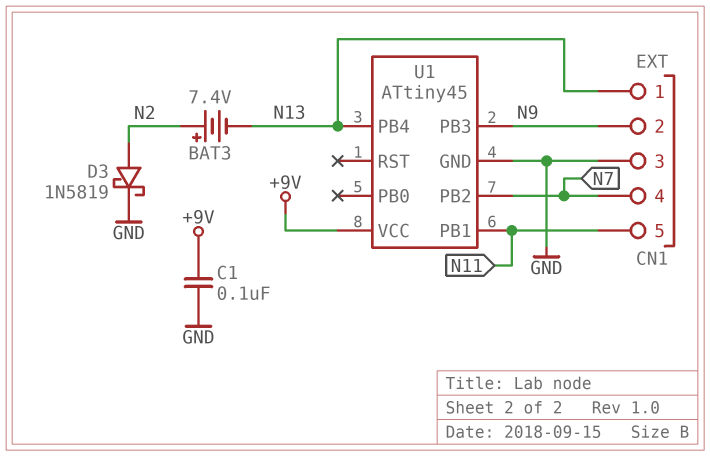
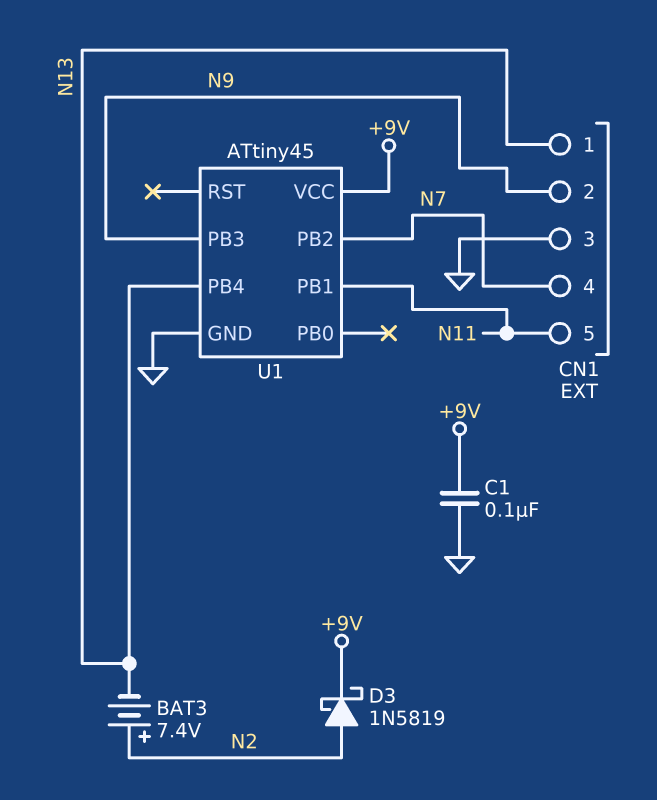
D3: schottky 1N5819 (A N2, K GND) -> schottky 1N5819 (A N2, K +9V)

